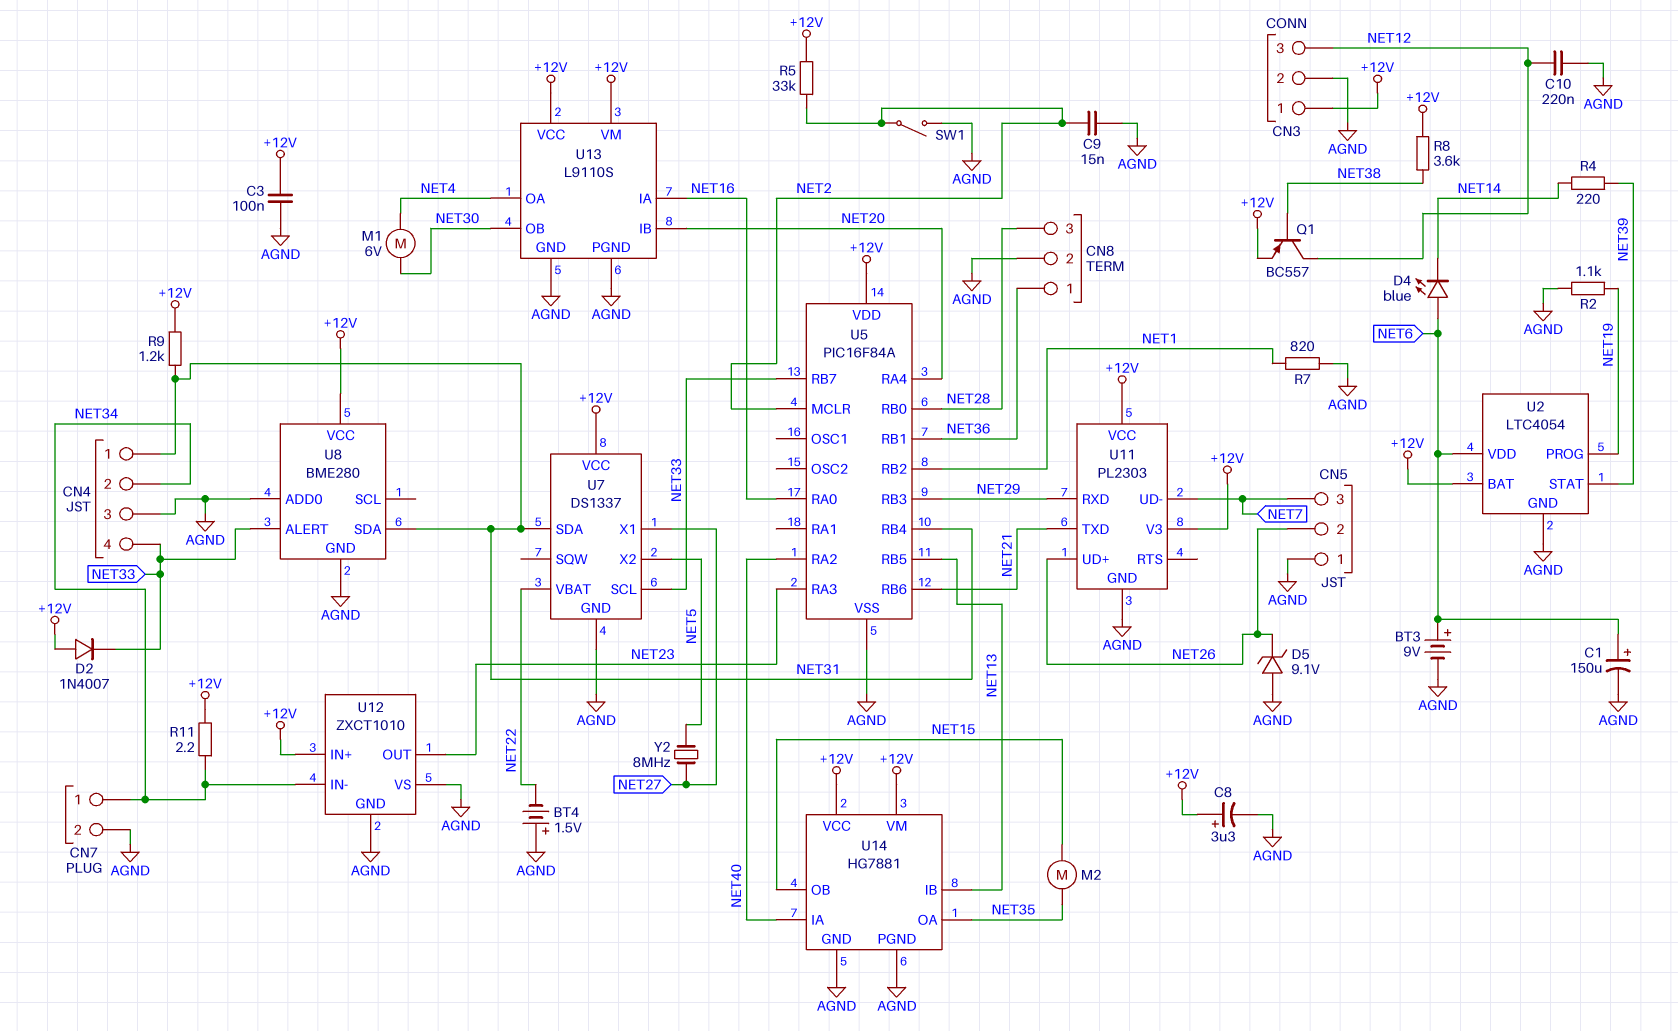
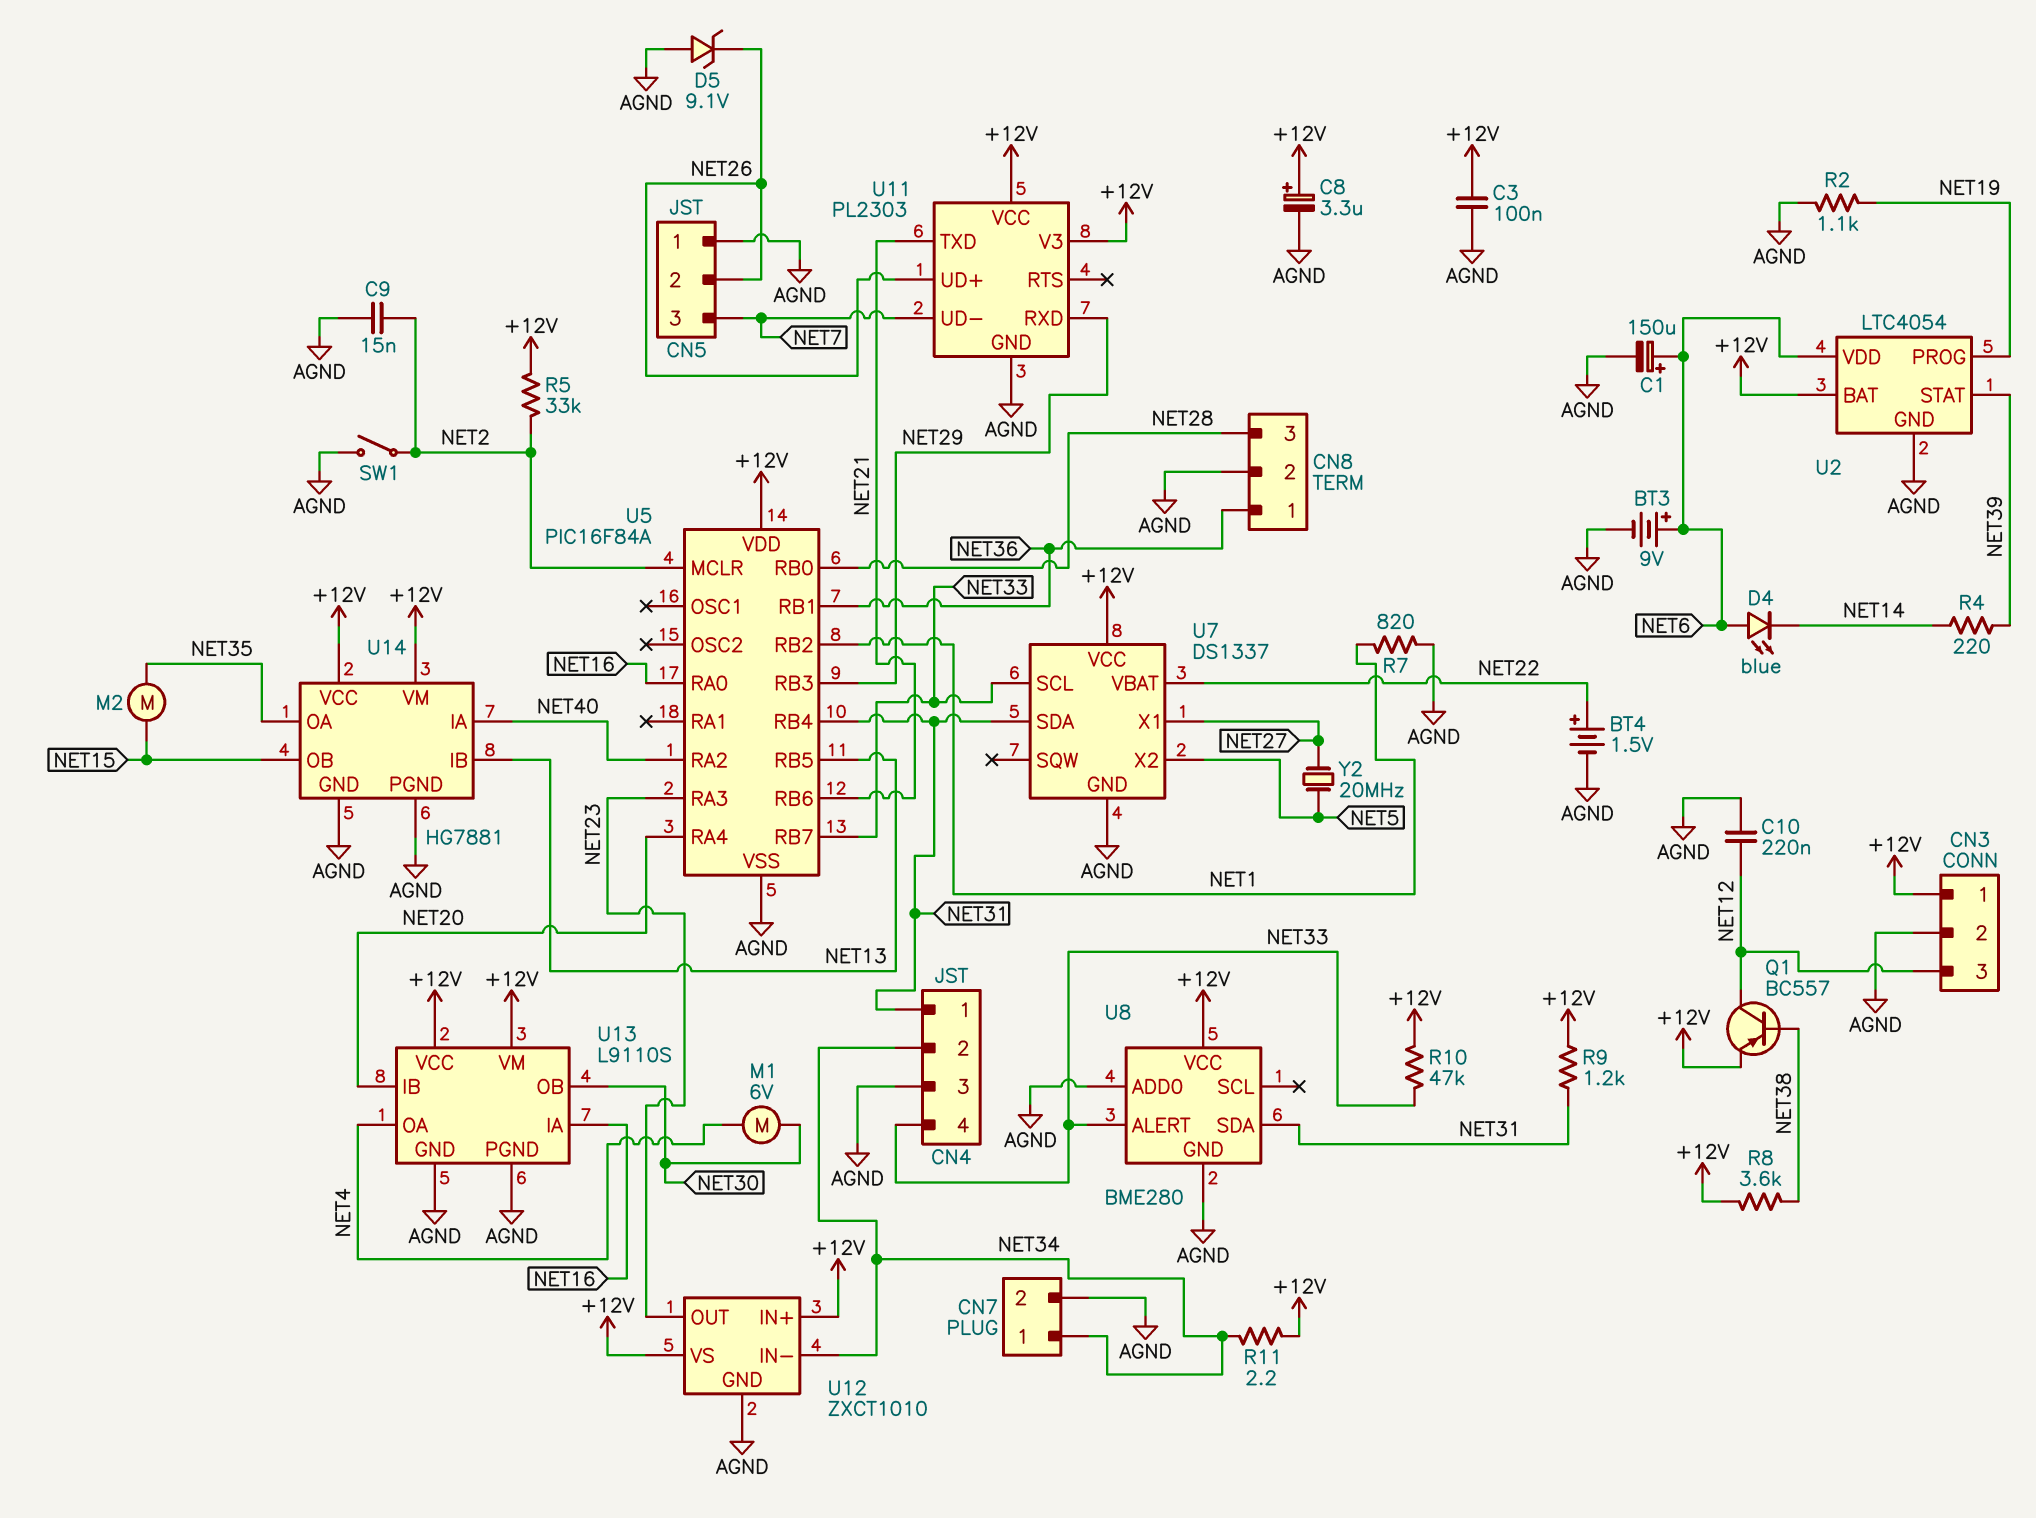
BT4: 1.5V (plus AGND, minus NET22) -> 1.5V (plus NET22, minus AGND)
D2: diode 1N4007 (A +12V, K NET33) -> none
R10: none -> 47k (+12V, NET33)
U12 pin VS: AGND -> +12V
Y2: 8MHz (NET5, NET27) -> 20MHz (NET5, NET27)

